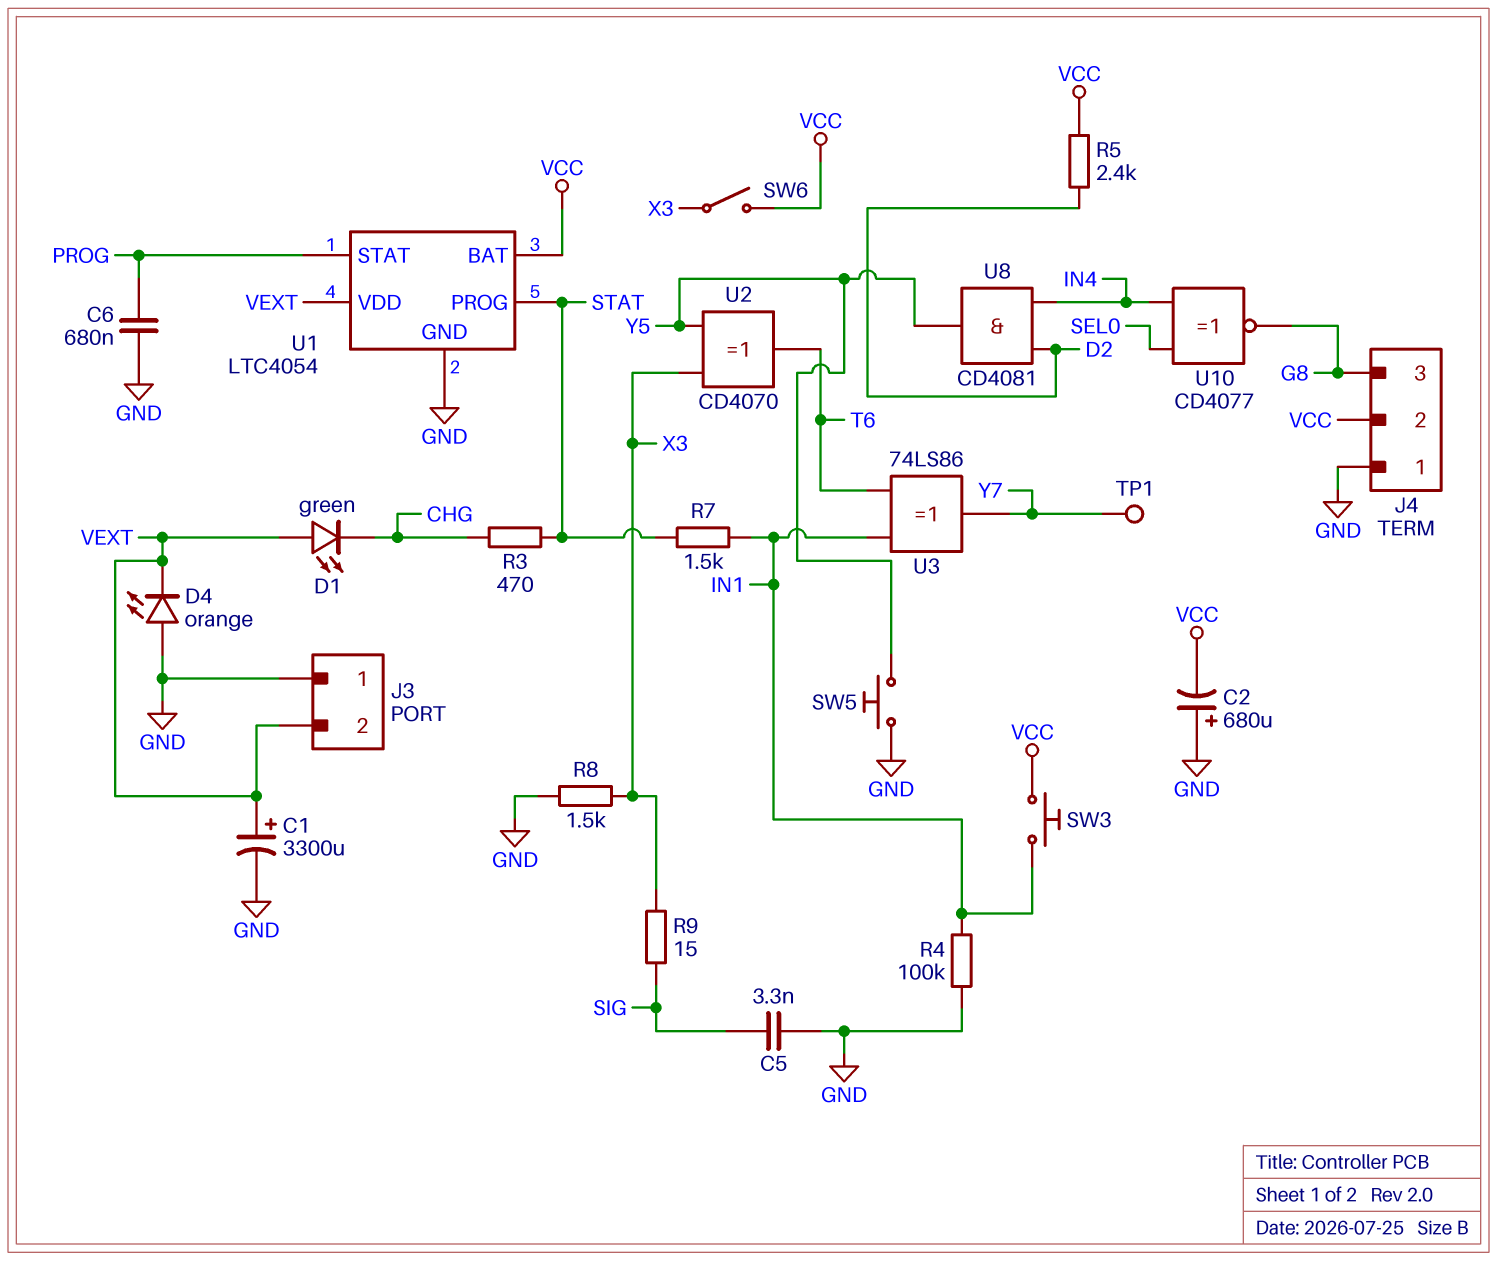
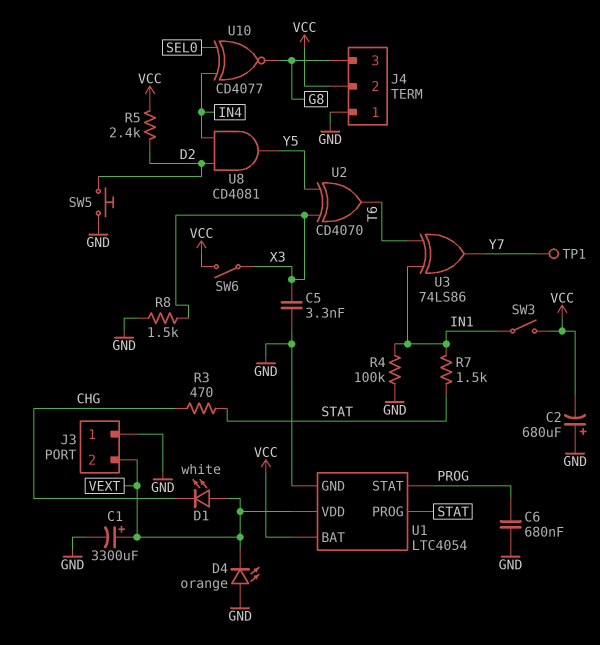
C5: 3.3nF (GND, SIG) -> 3.3nF (GND, X3)
D1: LED green (A VEXT, K CHG) -> LED white (A VEXT, K CHG)
R9: 15 (SIG, X3) -> none
SW3: button (IN1, VCC) -> switch (IN1, VCC)
SW5: button (GND, Y5) -> button (D2, GND)

